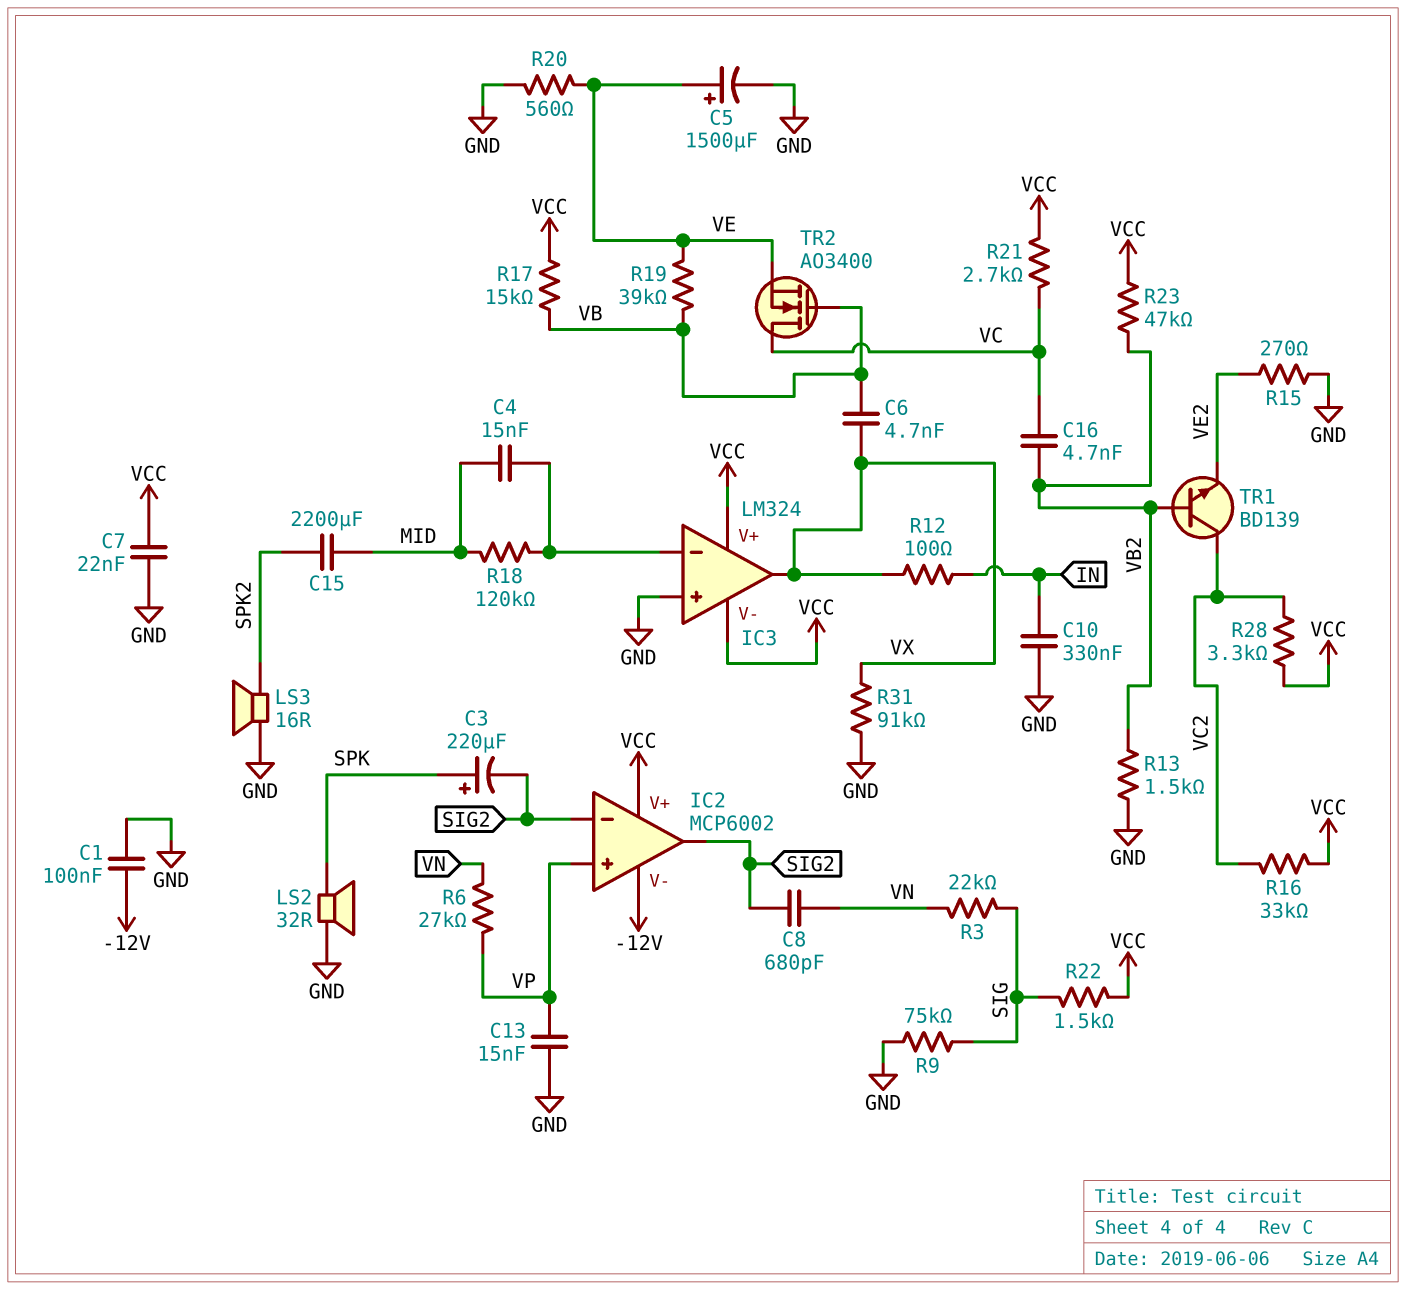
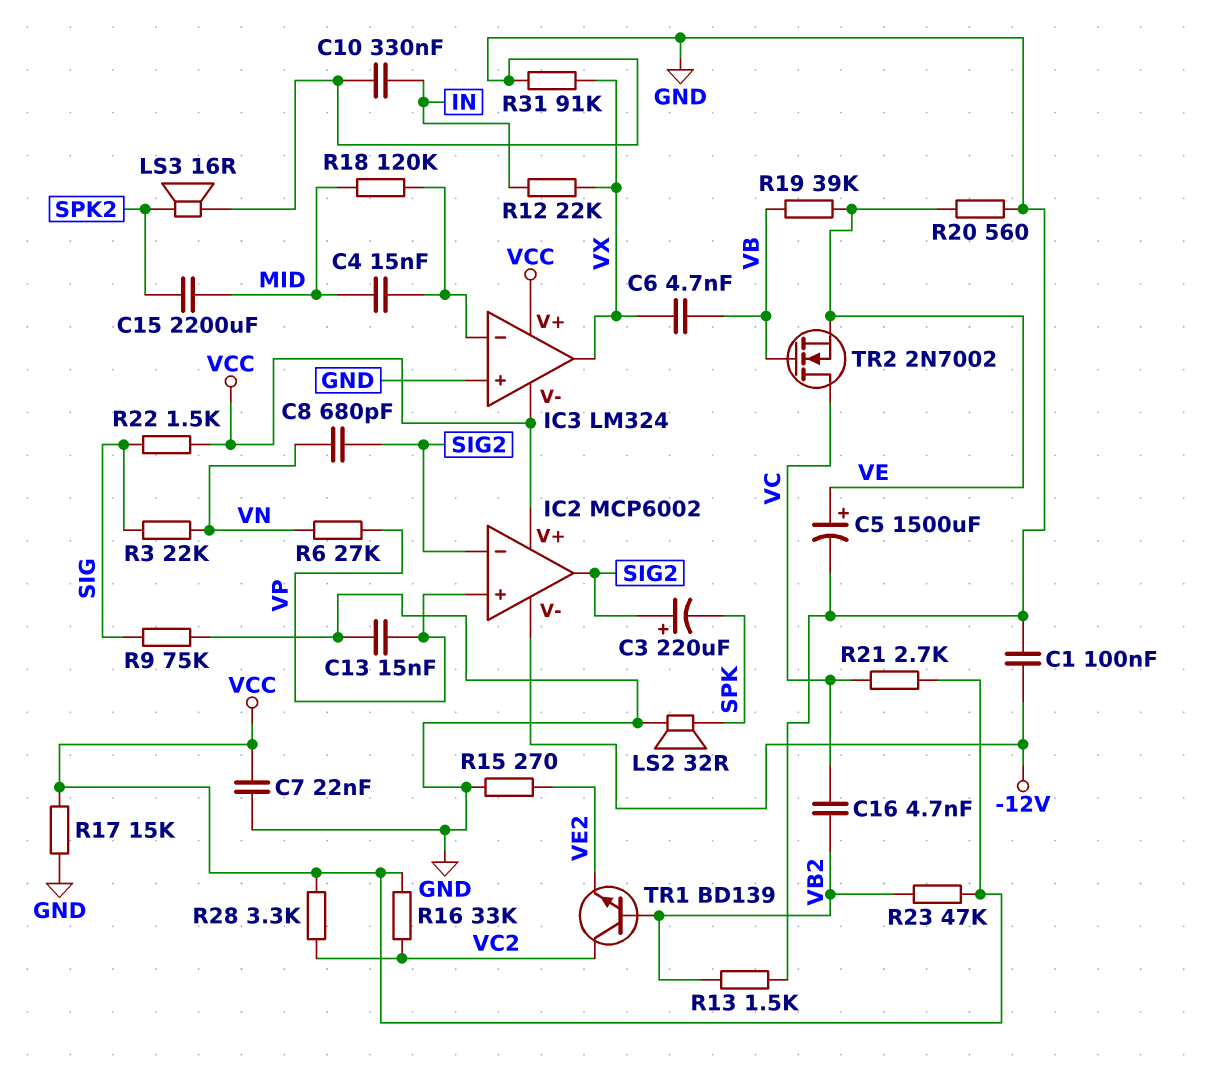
C3: 220uF (plus SPK, minus SIG2) -> 220uF (plus SIG2, minus SPK)
R12: 100 (IN, VX) -> 22k (IN, VX)
R17: 15k (VB, VCC) -> 15k (GND, VCC)
TR2: NMOS AO3400 (G VB, D VC, S VE) -> NMOS 2N7002 (G VB, D VC, S VE)

